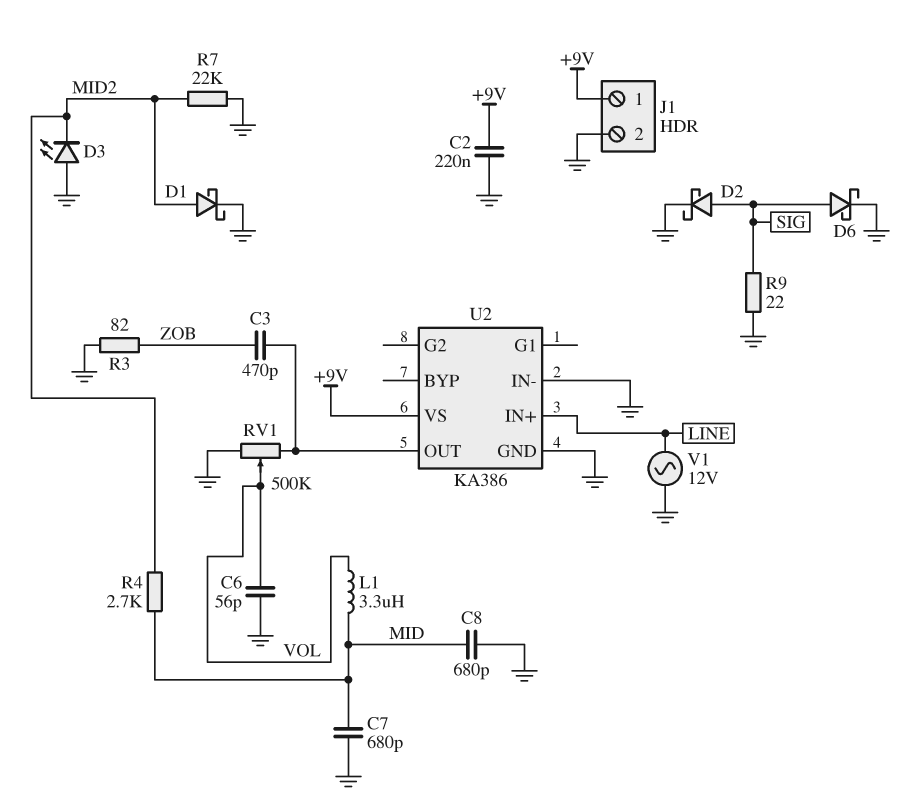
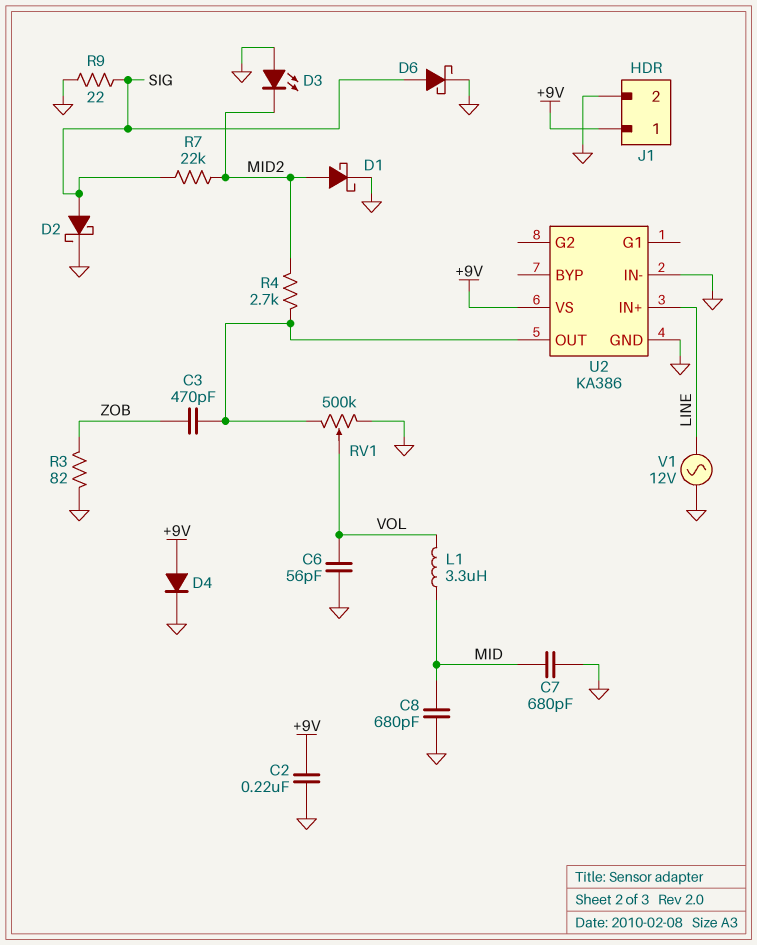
D4: none -> diode (A +9V, K GND)
R4: 2.7k (MID, MID2) -> 2.7k (MID2, U2/OUT)
R7: 22k (GND, MID2) -> 22k (MID2, SIG)

